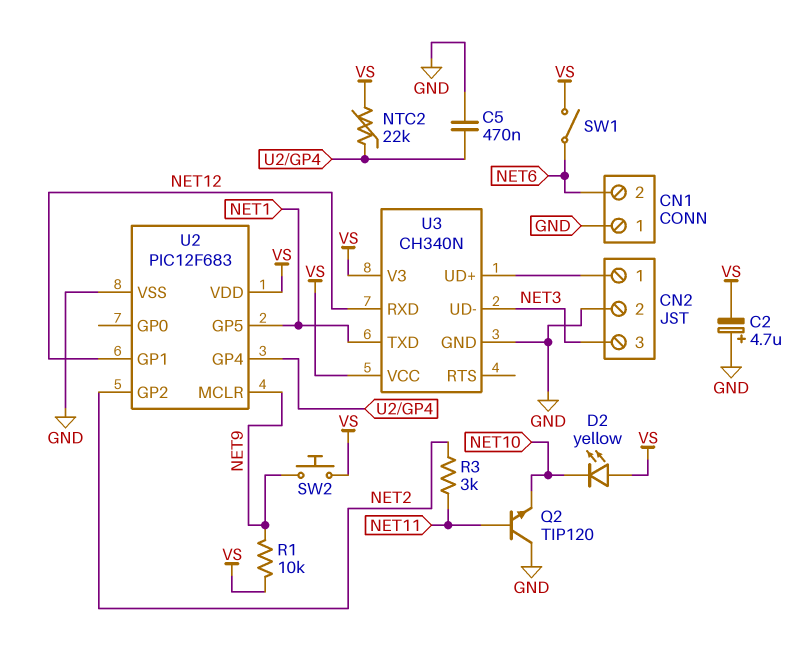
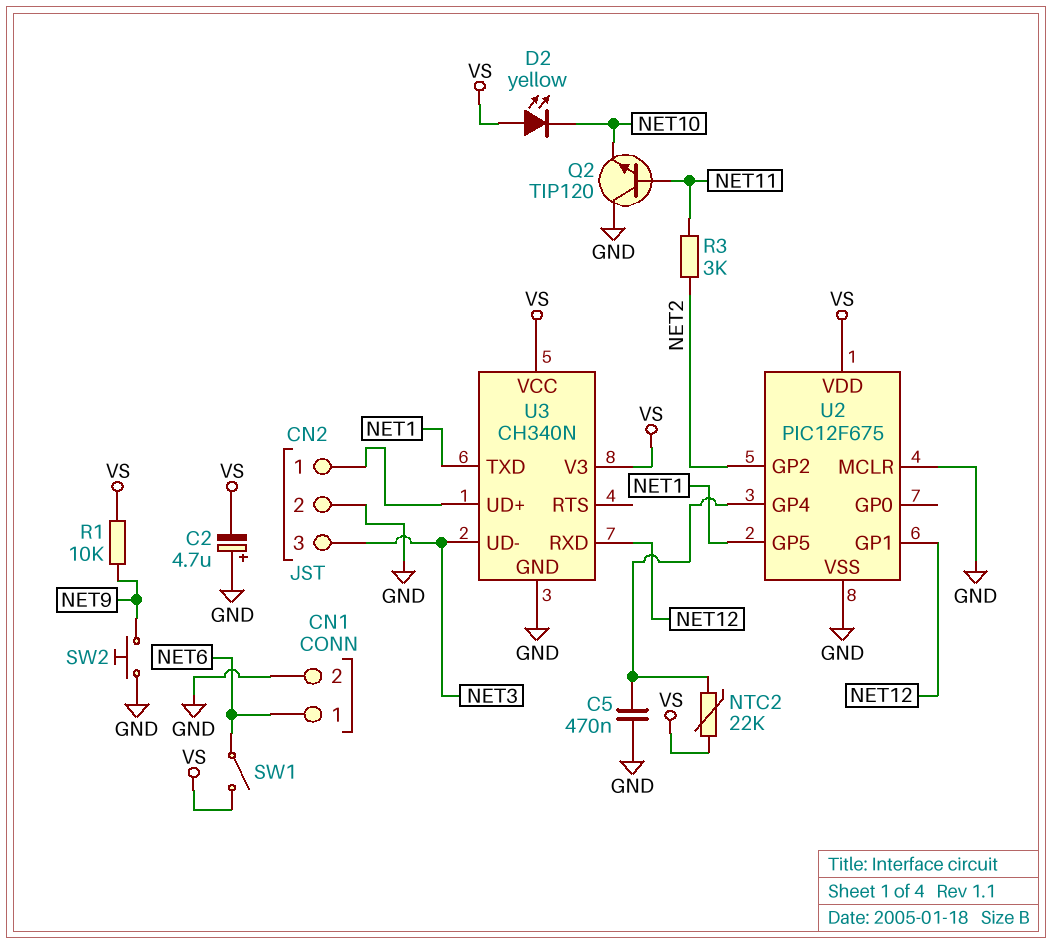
CN1 pin 1: GND -> NET6
CN1 pin 2: NET6 -> GND
SW2: button (NET9, VS) -> button (GND, NET9)
U2: PIC12F683 -> PIC12F675
U2 pin MCLR: NET9 -> GND

